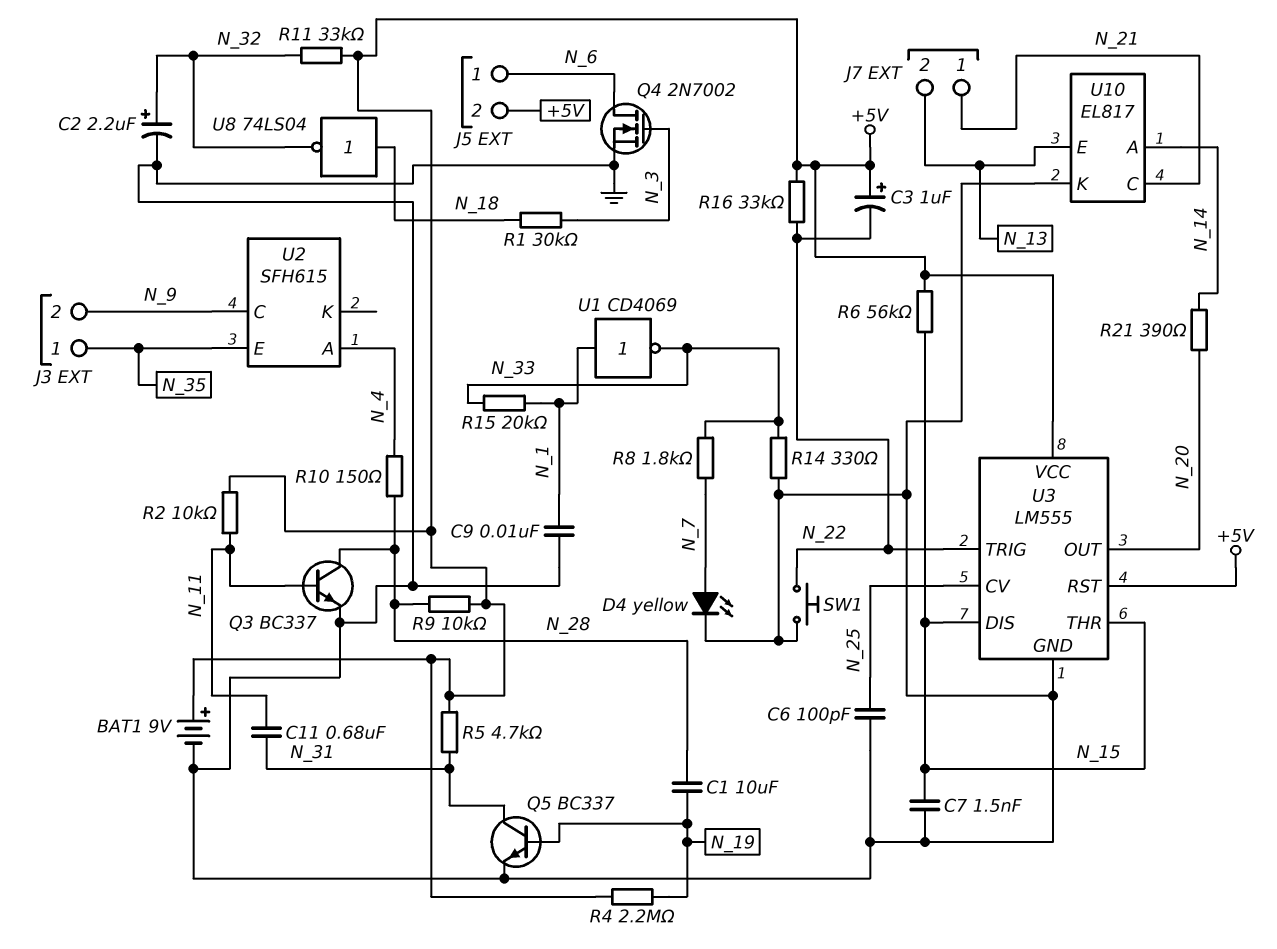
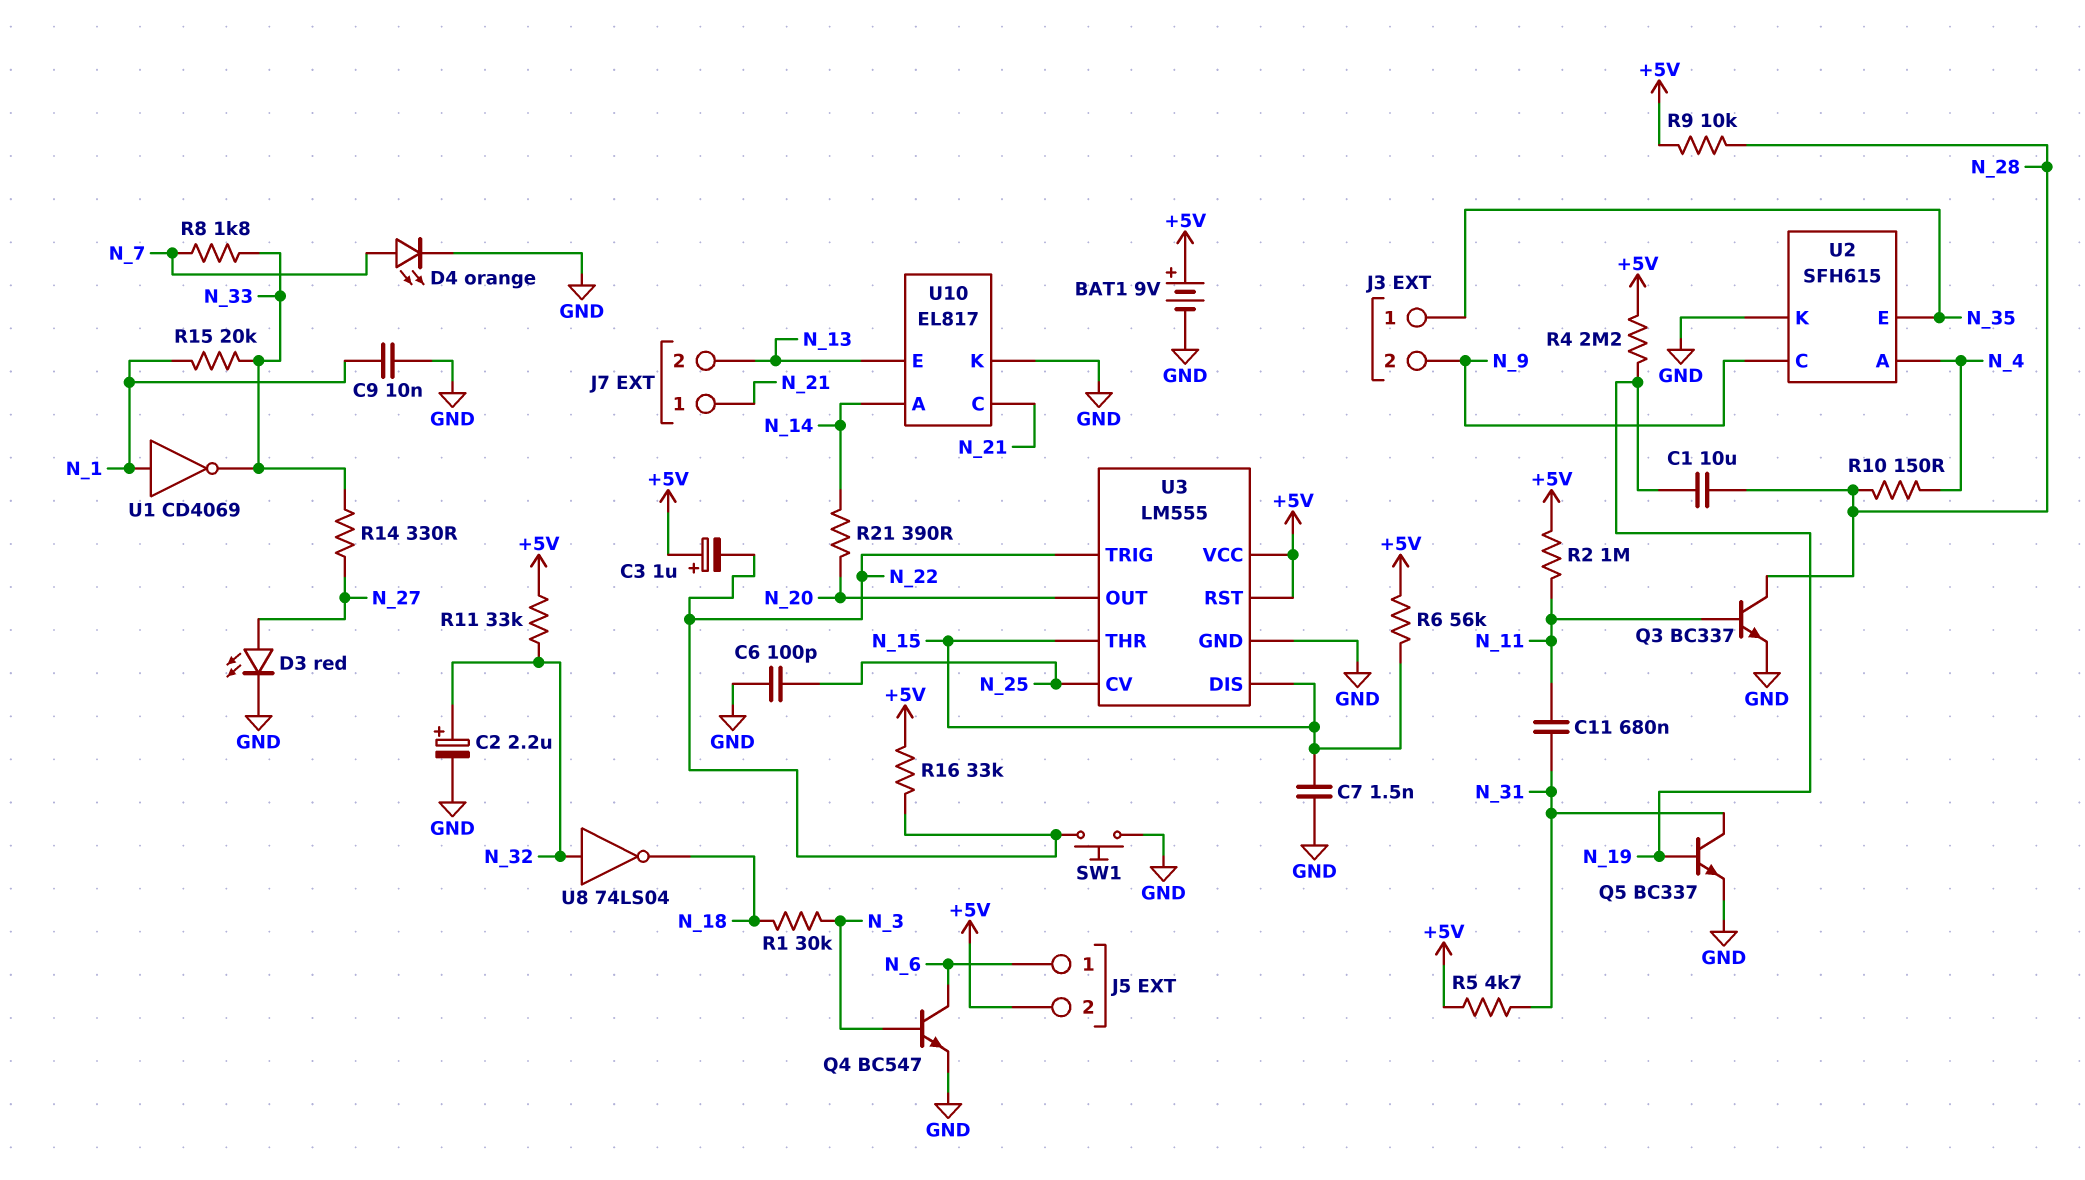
D3: none -> LED red (A N_27, K GND)
D4: LED yellow (A N_7, K GND) -> LED orange (A N_7, K GND)
Q4: NMOS 2N7002 (G N_3, D N_6, S GND) -> NPN BC547 (B N_3, C N_6, E GND)
R2: 10k (+5V, N_11) -> 1M (+5V, N_11)
R14: 330 (GND, N_33) -> 330 (N_27, N_33)
U2 pin K: none -> GND
U8: NOT 74LS04 (in N_18, out N_32) -> NOT 74LS04 (in N_32, out N_18)

